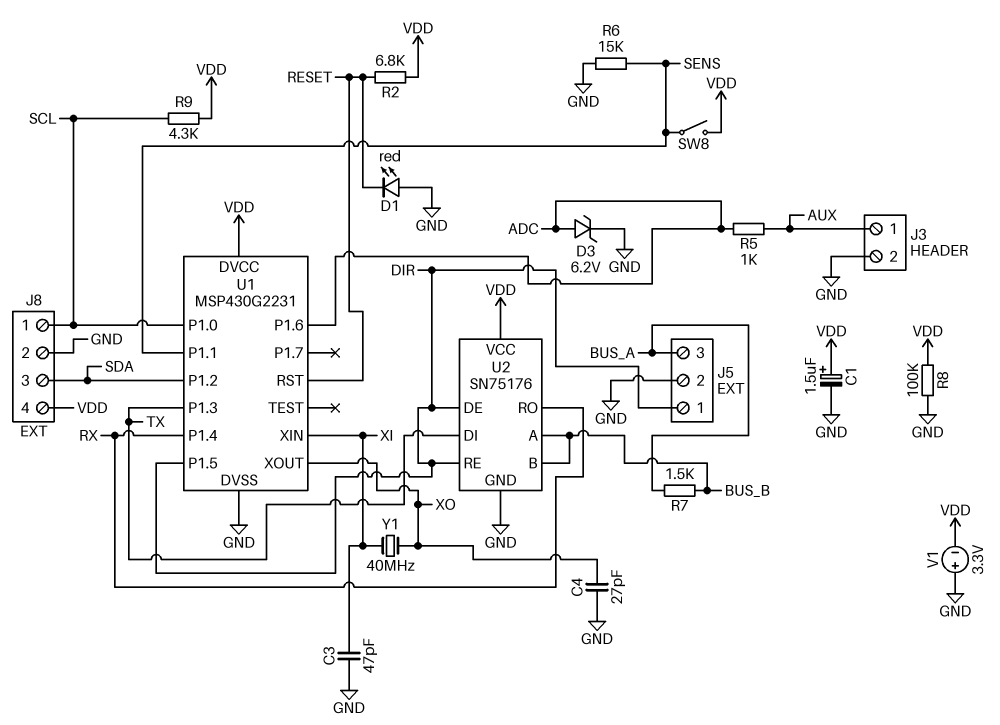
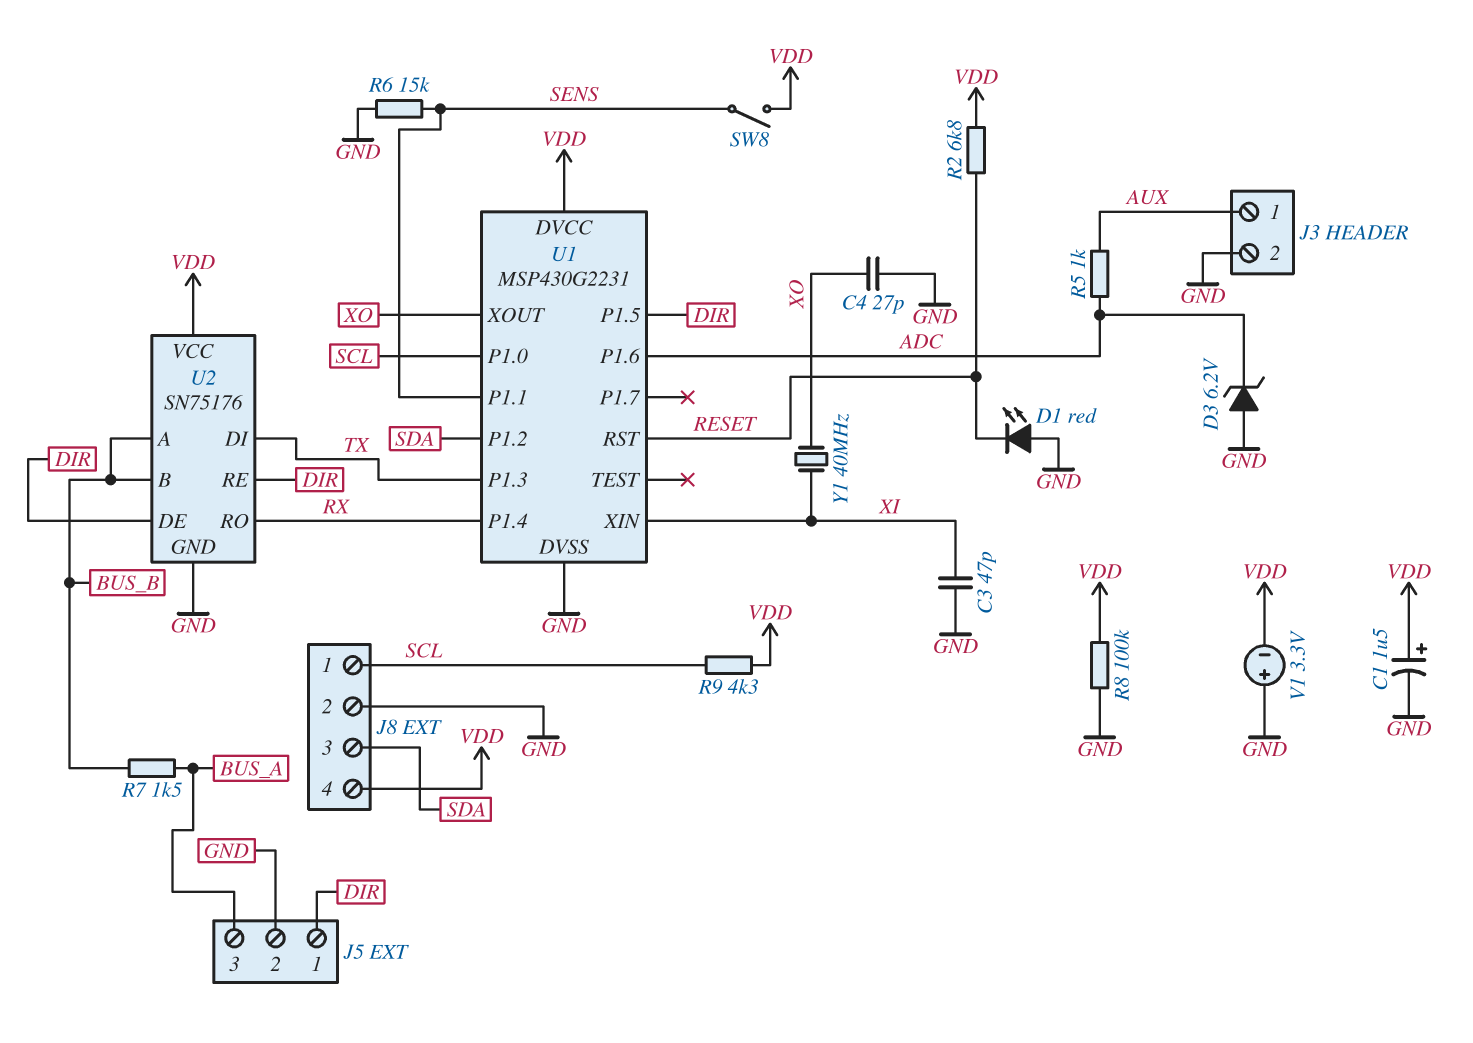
D3: zener 6.2V (A ADC, K GND) -> zener 6.2V (A GND, K ADC)

